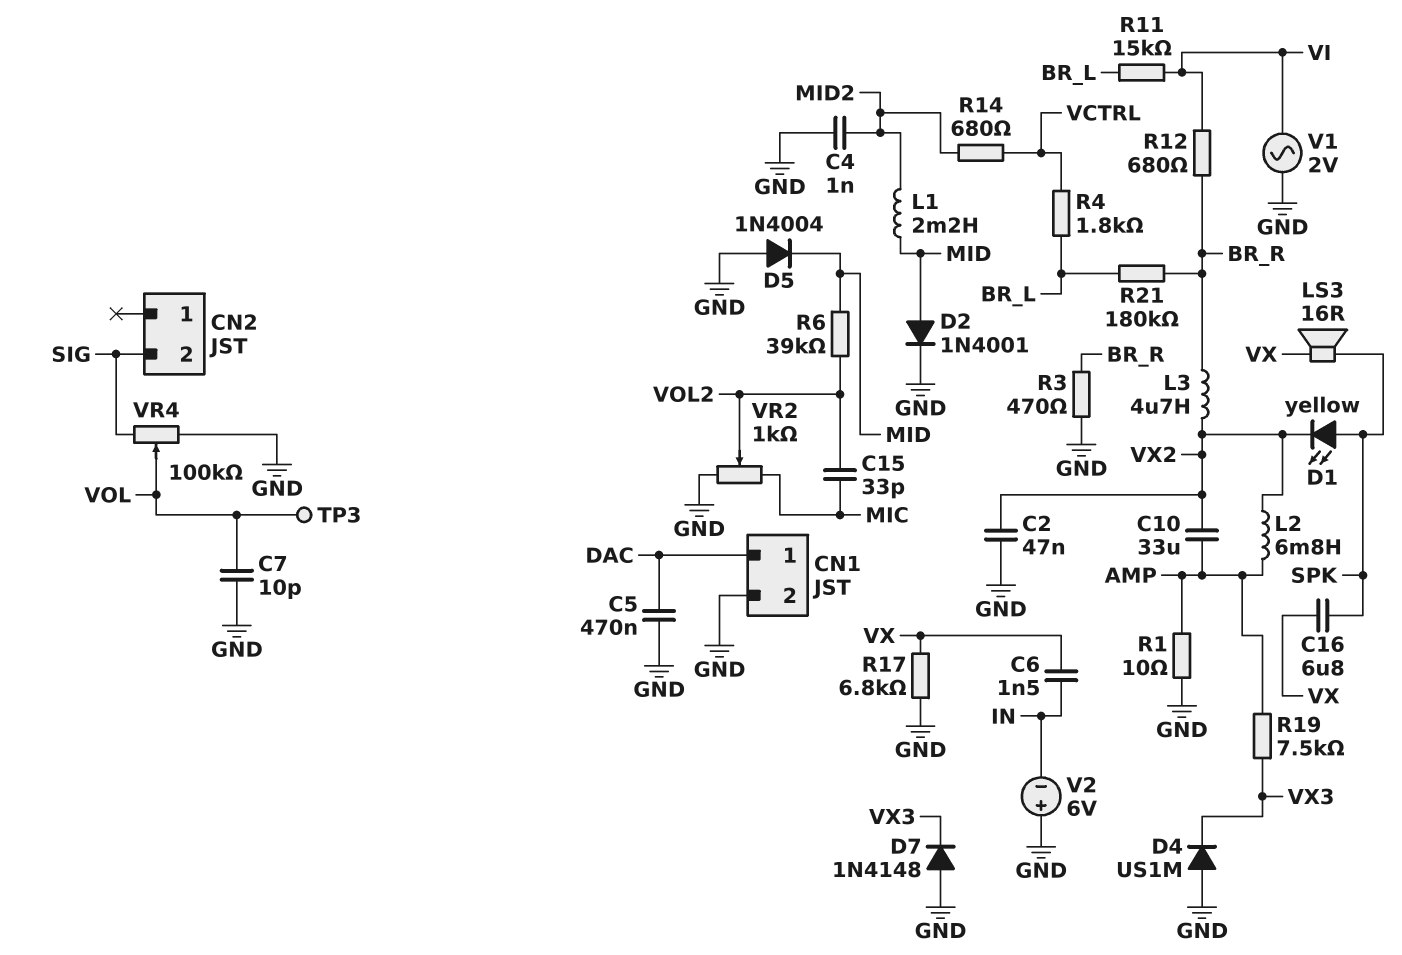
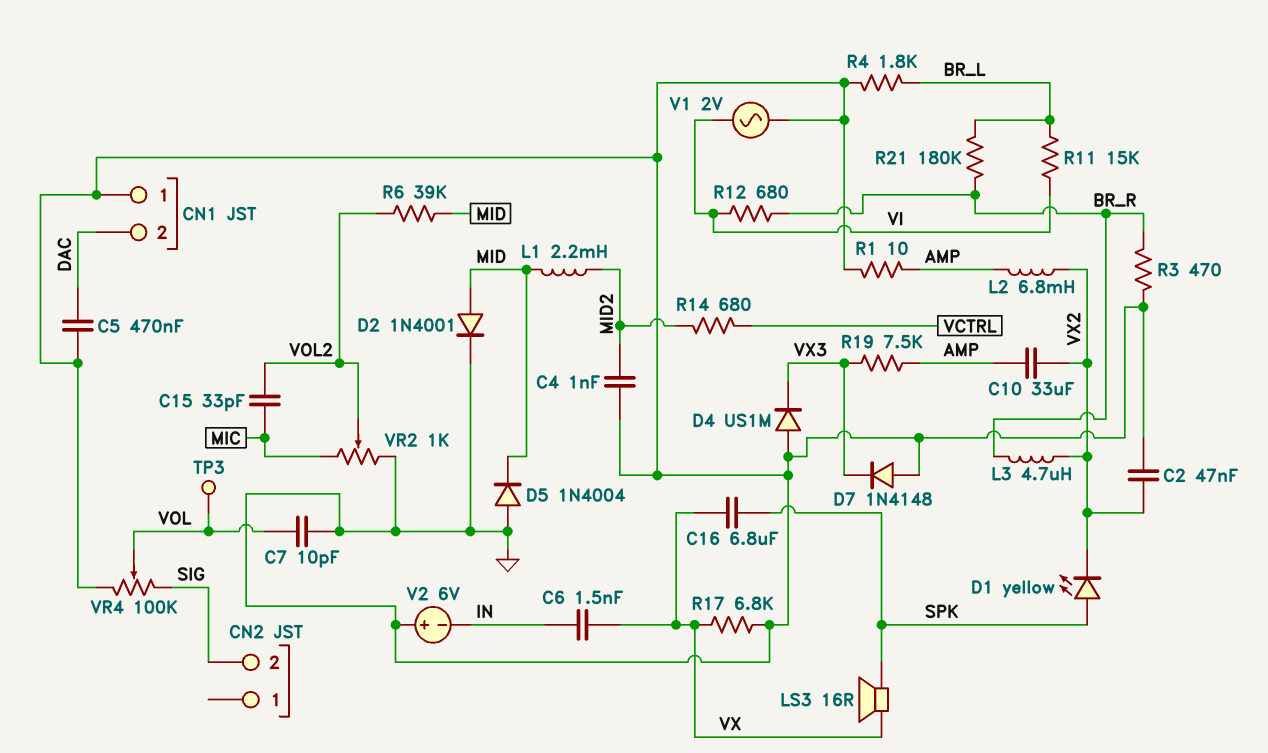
CN1 pin 1: DAC -> GND
CN1 pin 2: GND -> DAC
R4: 1.8k (BR_L, VCTRL) -> 1.8k (BR_L, GND)

